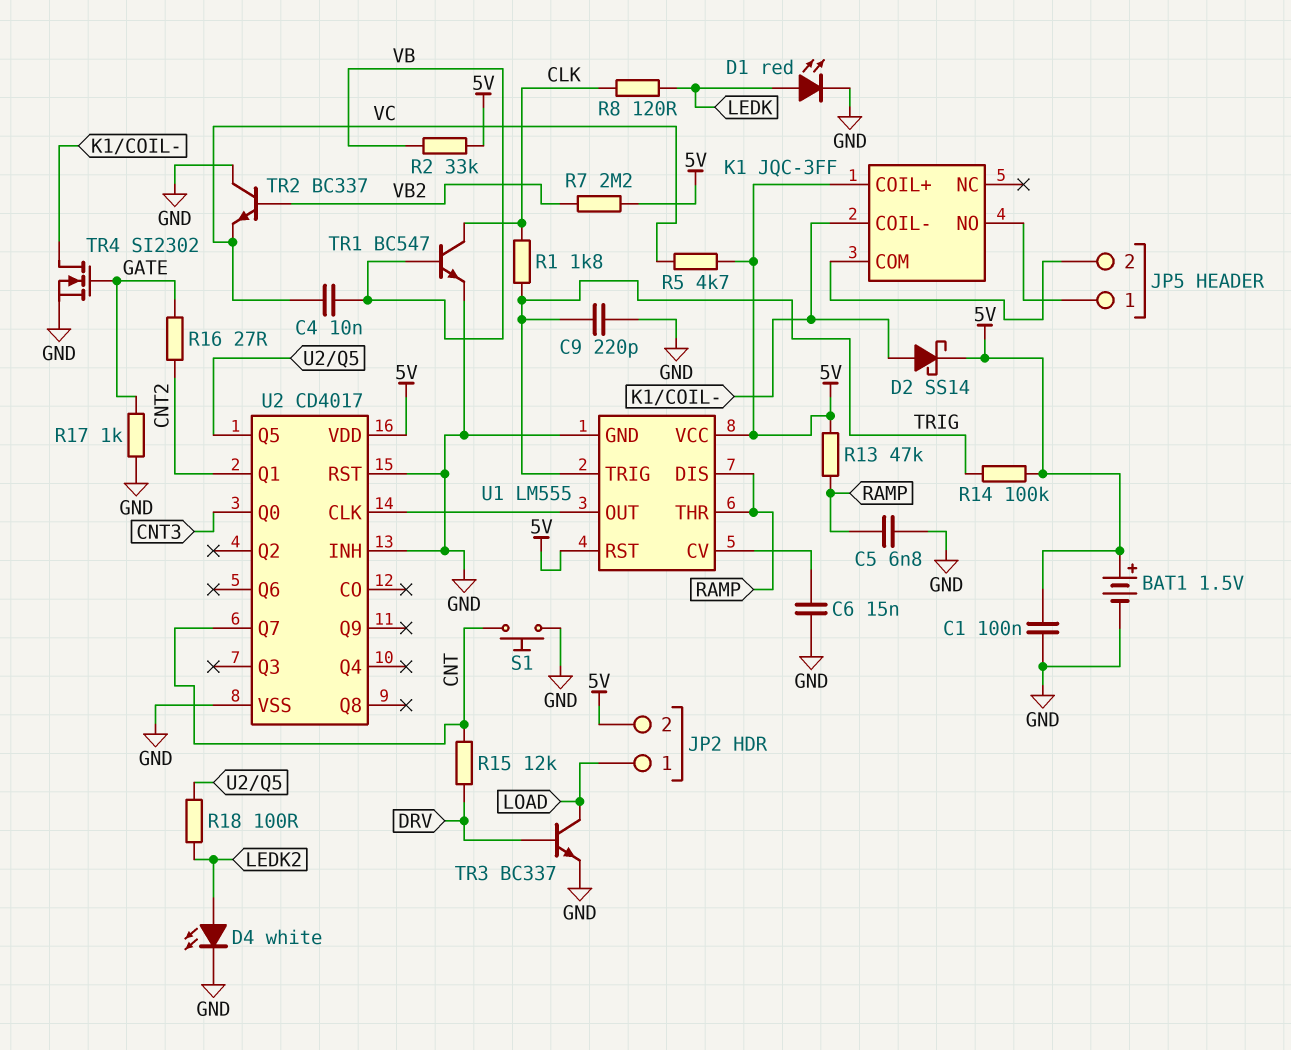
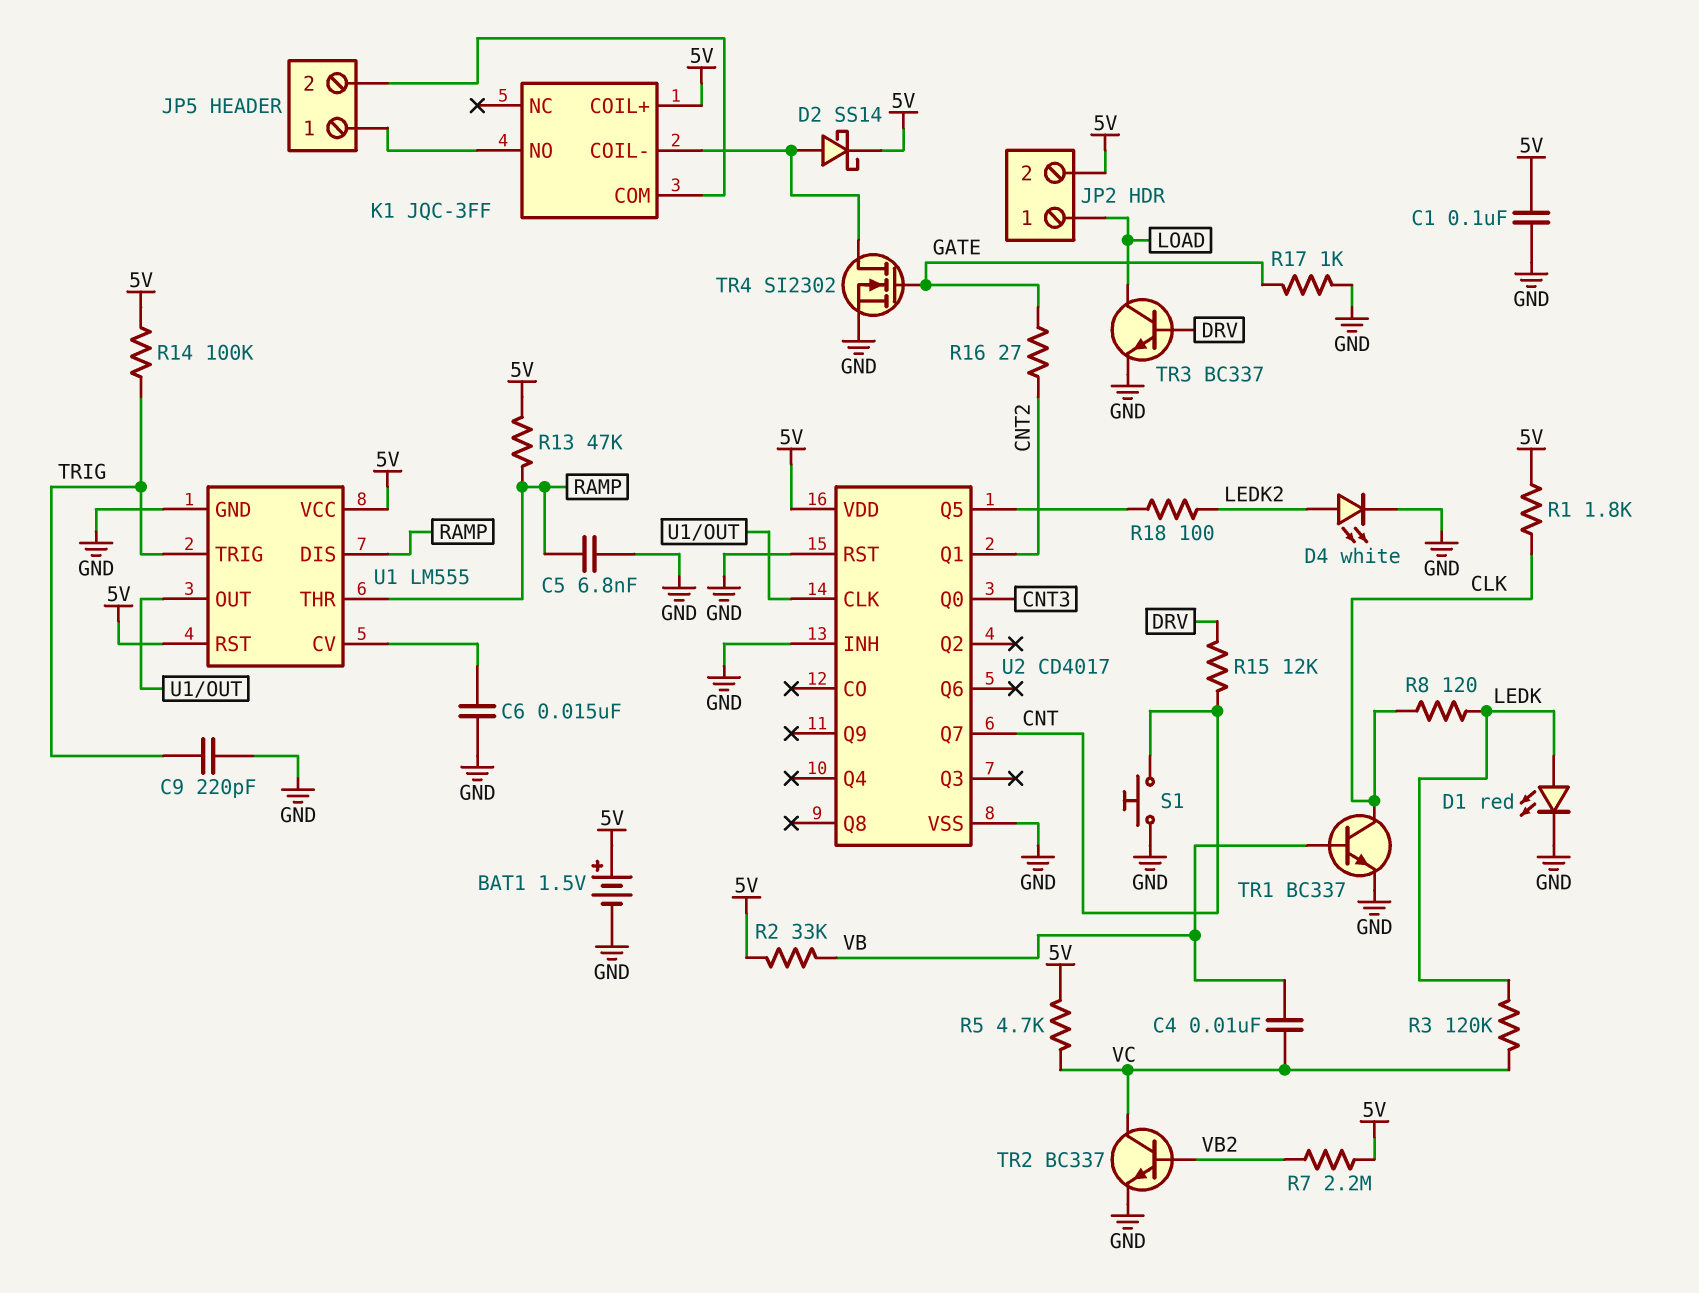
R1: 1.8k (CLK, TRIG) -> 1.8k (5V, CLK)
R3: none -> 120k (LEDK, VC)
TR1: NPN BC547 (B VB, C CLK, E GND) -> NPN BC337 (B VB, C CLK, E GND)
TR2: NPN BC337 (B VB2, C GND, E VC) -> NPN BC337 (B VB2, C VC, E GND)

